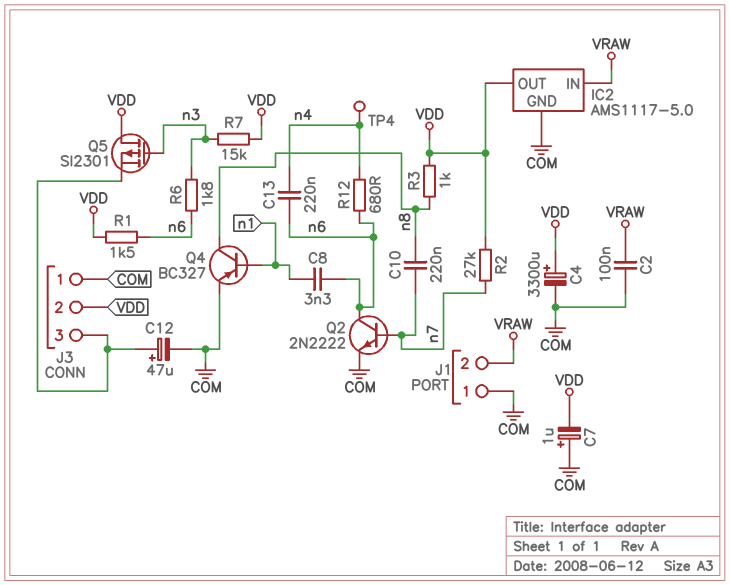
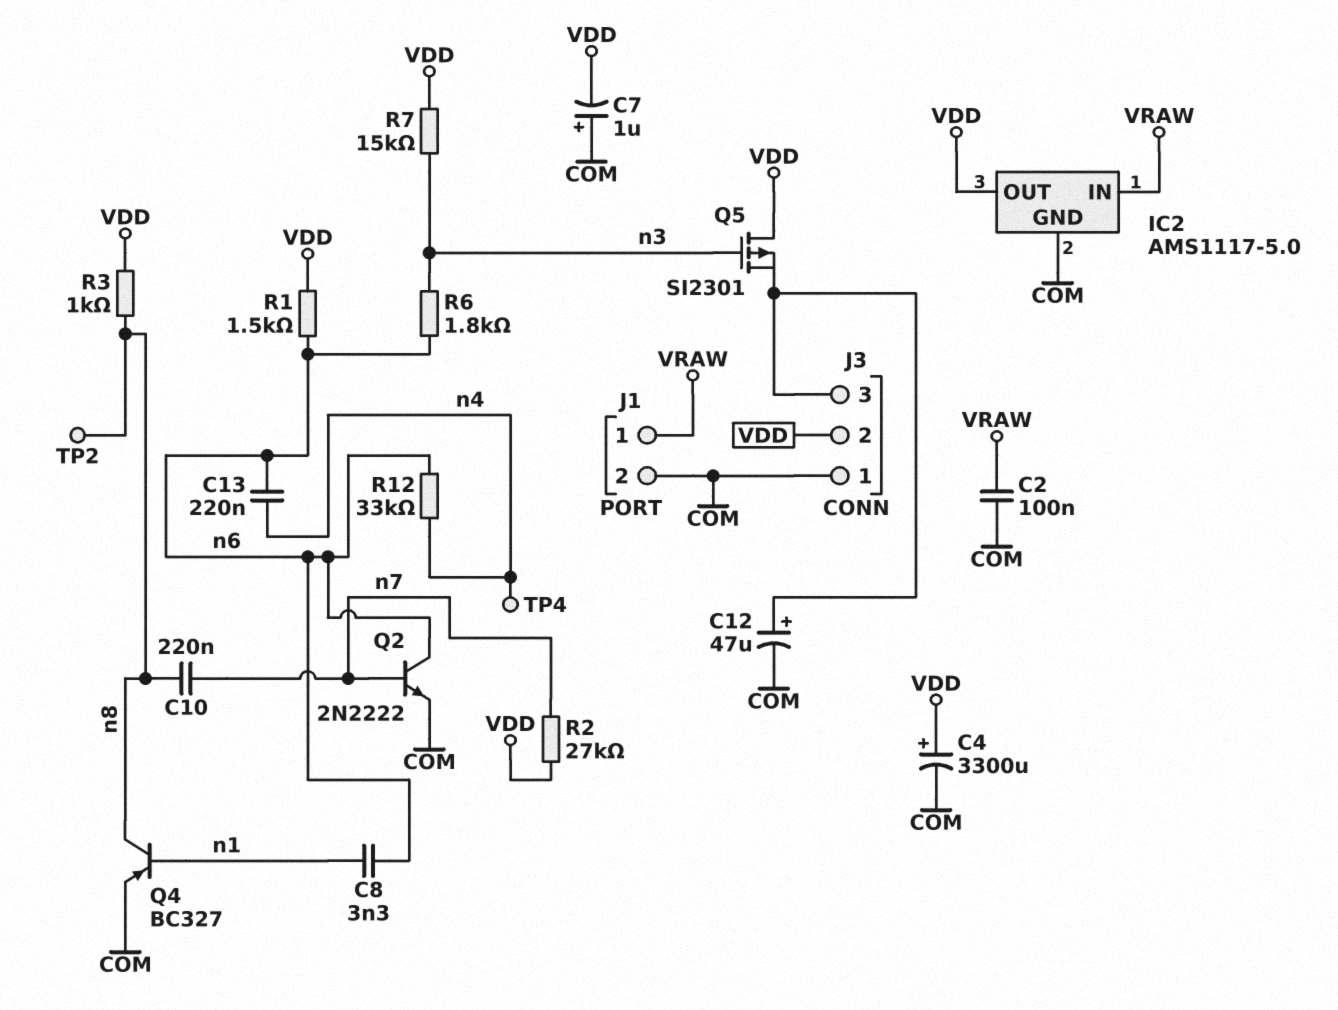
J1 pin 1: COM -> VRAW
J1 pin 2: VRAW -> COM
R12: 680 (n4, n6) -> 33k (n4, n6)
TP2: none -> test point (n8)

